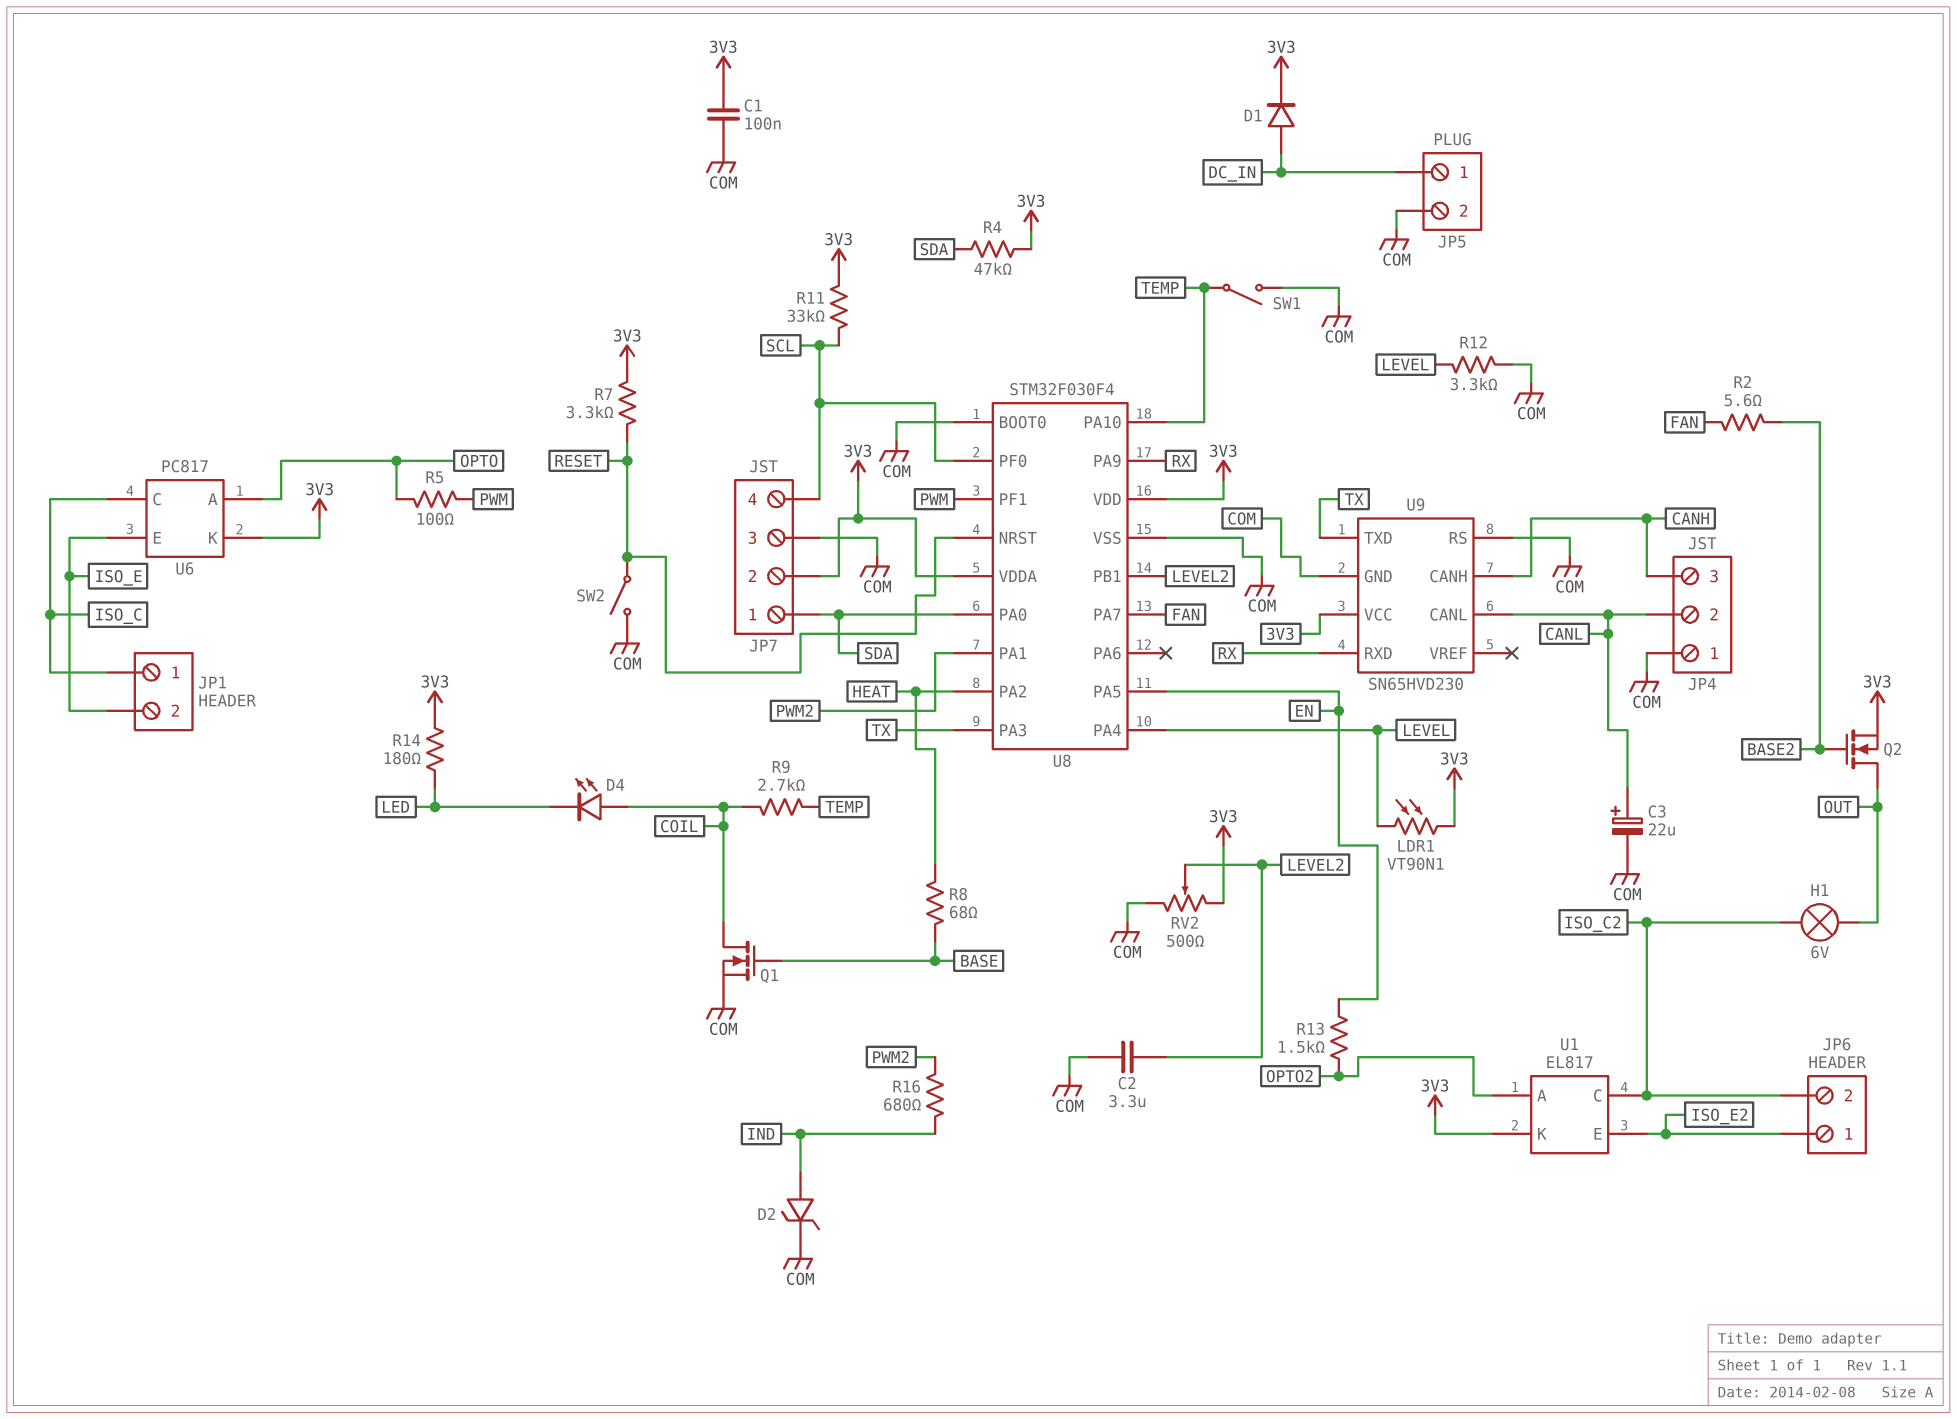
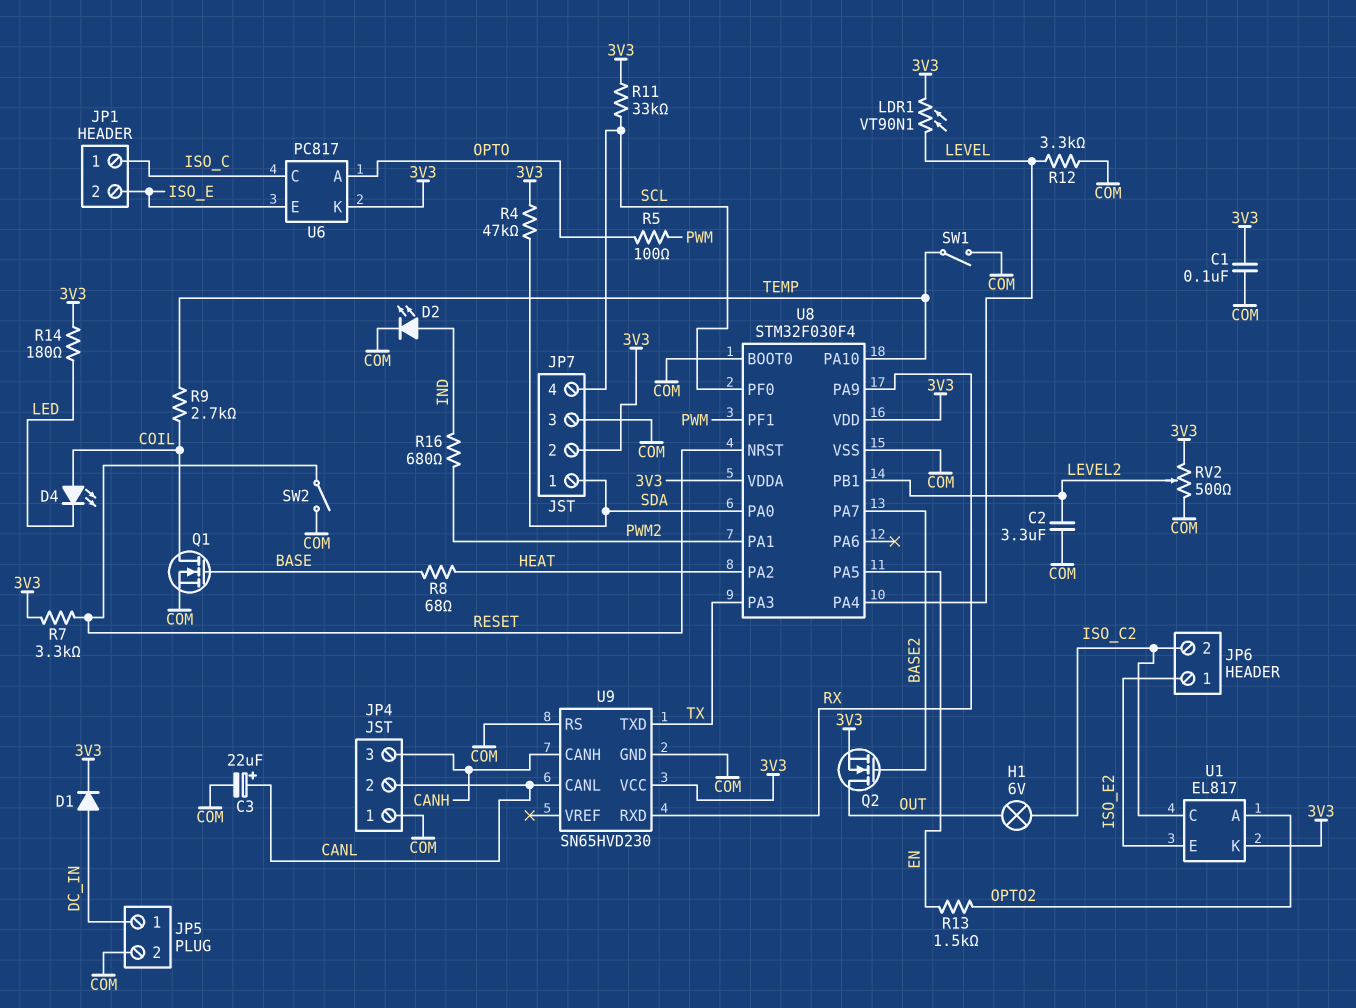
D2: zener (A IND, K COM) -> LED (A IND, K COM)
R2: 5.6 (BASE2, FAN) -> none
U8 pin PA7: FAN -> BASE2

